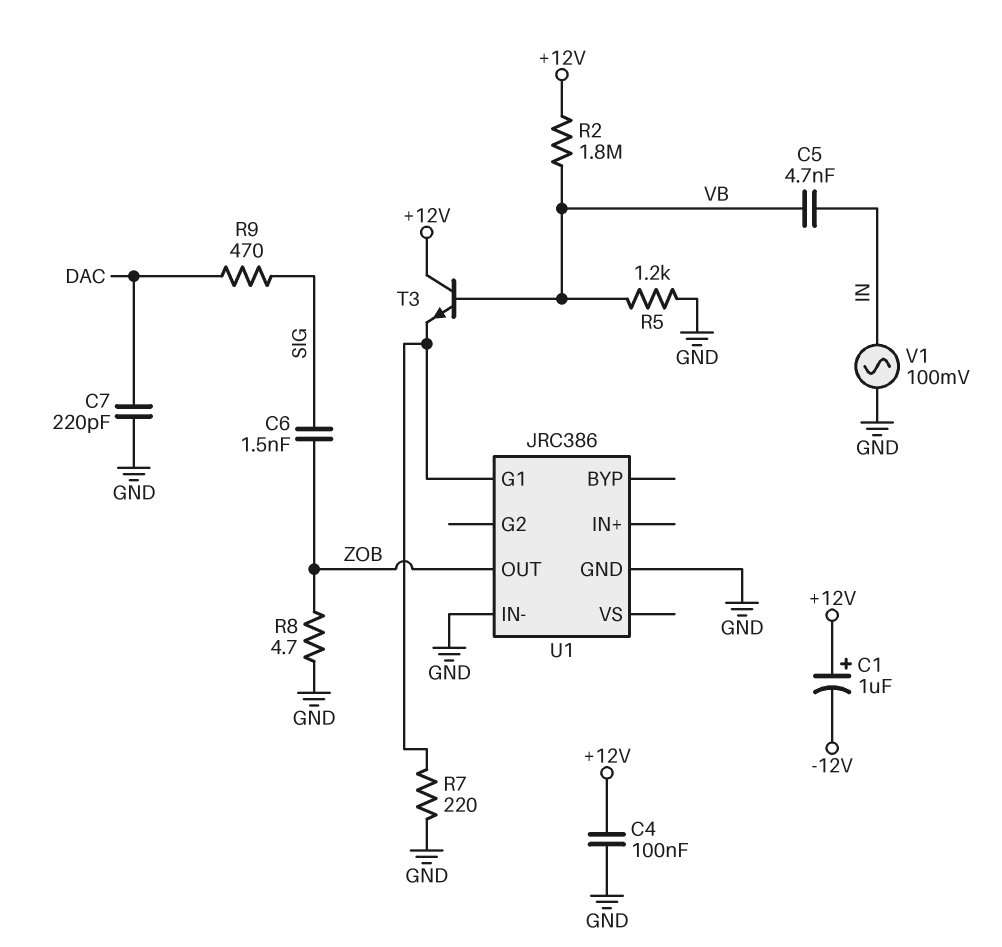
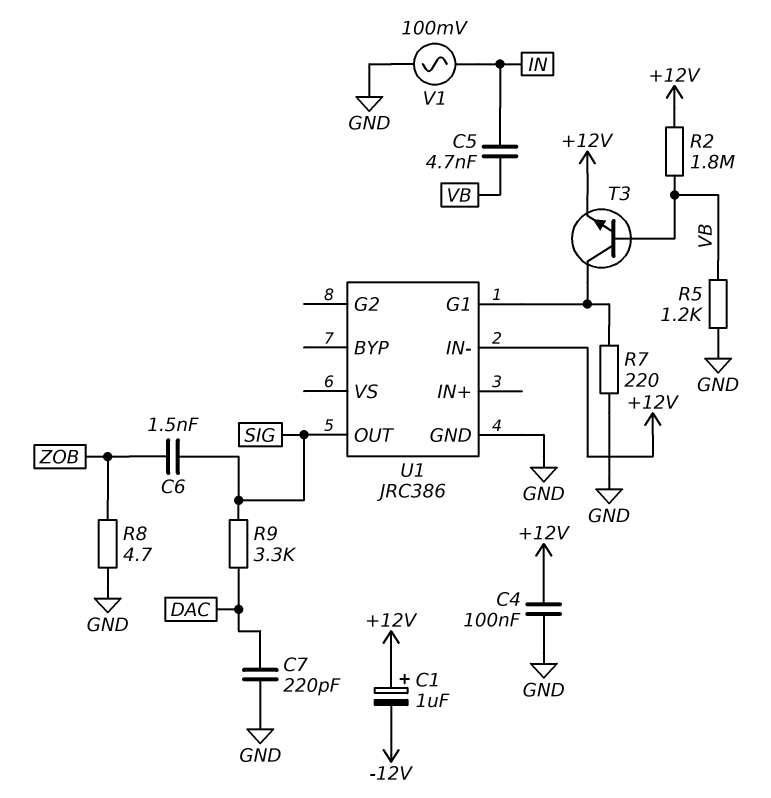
R9: 470 (DAC, SIG) -> 3.3k (DAC, SIG)
T3: NPN (B VB, C +12V, E U1/G1) -> NPN (B VB, C U1/G1, E +12V)
U1 pin IN-: GND -> +12V
U1 pin OUT: ZOB -> SIG

